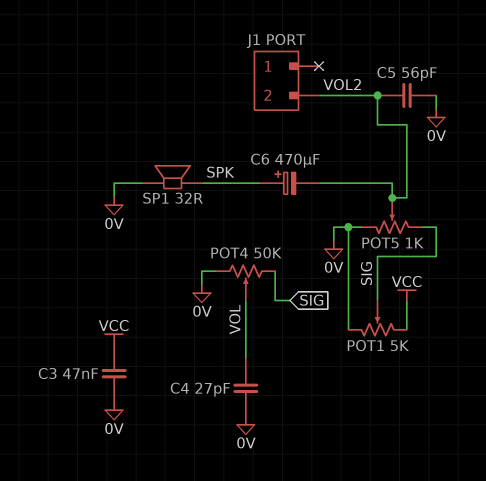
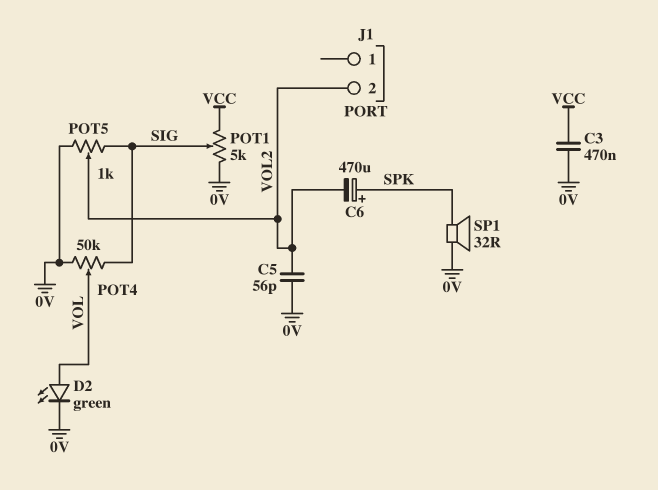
C3: 47nF (0V, VCC) -> 470nF (0V, VCC)
C4: 27pF (0V, VOL) -> none
D2: none -> LED green (A VOL, K 0V)

